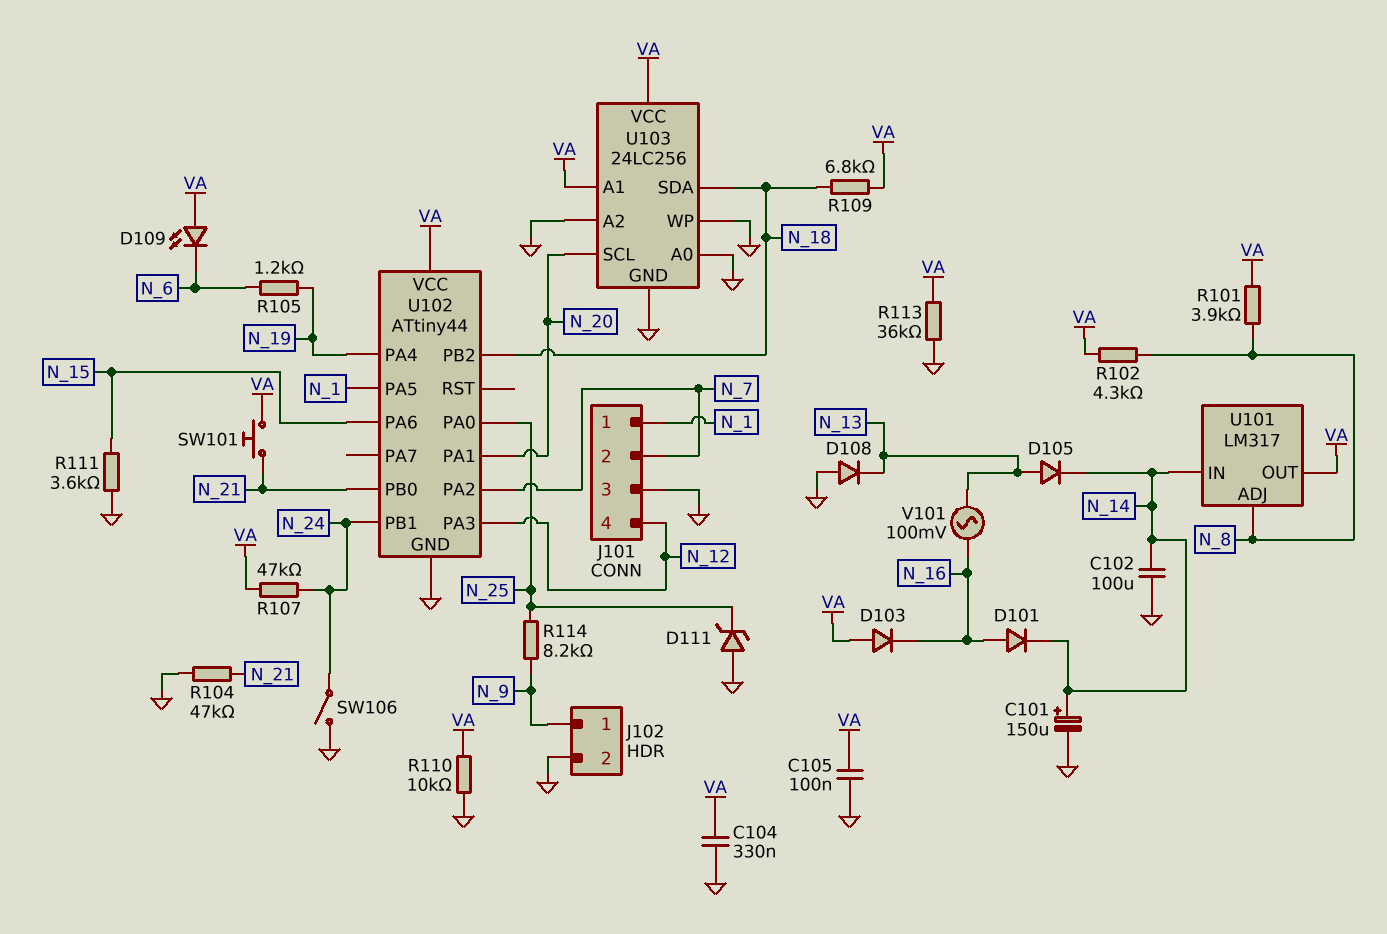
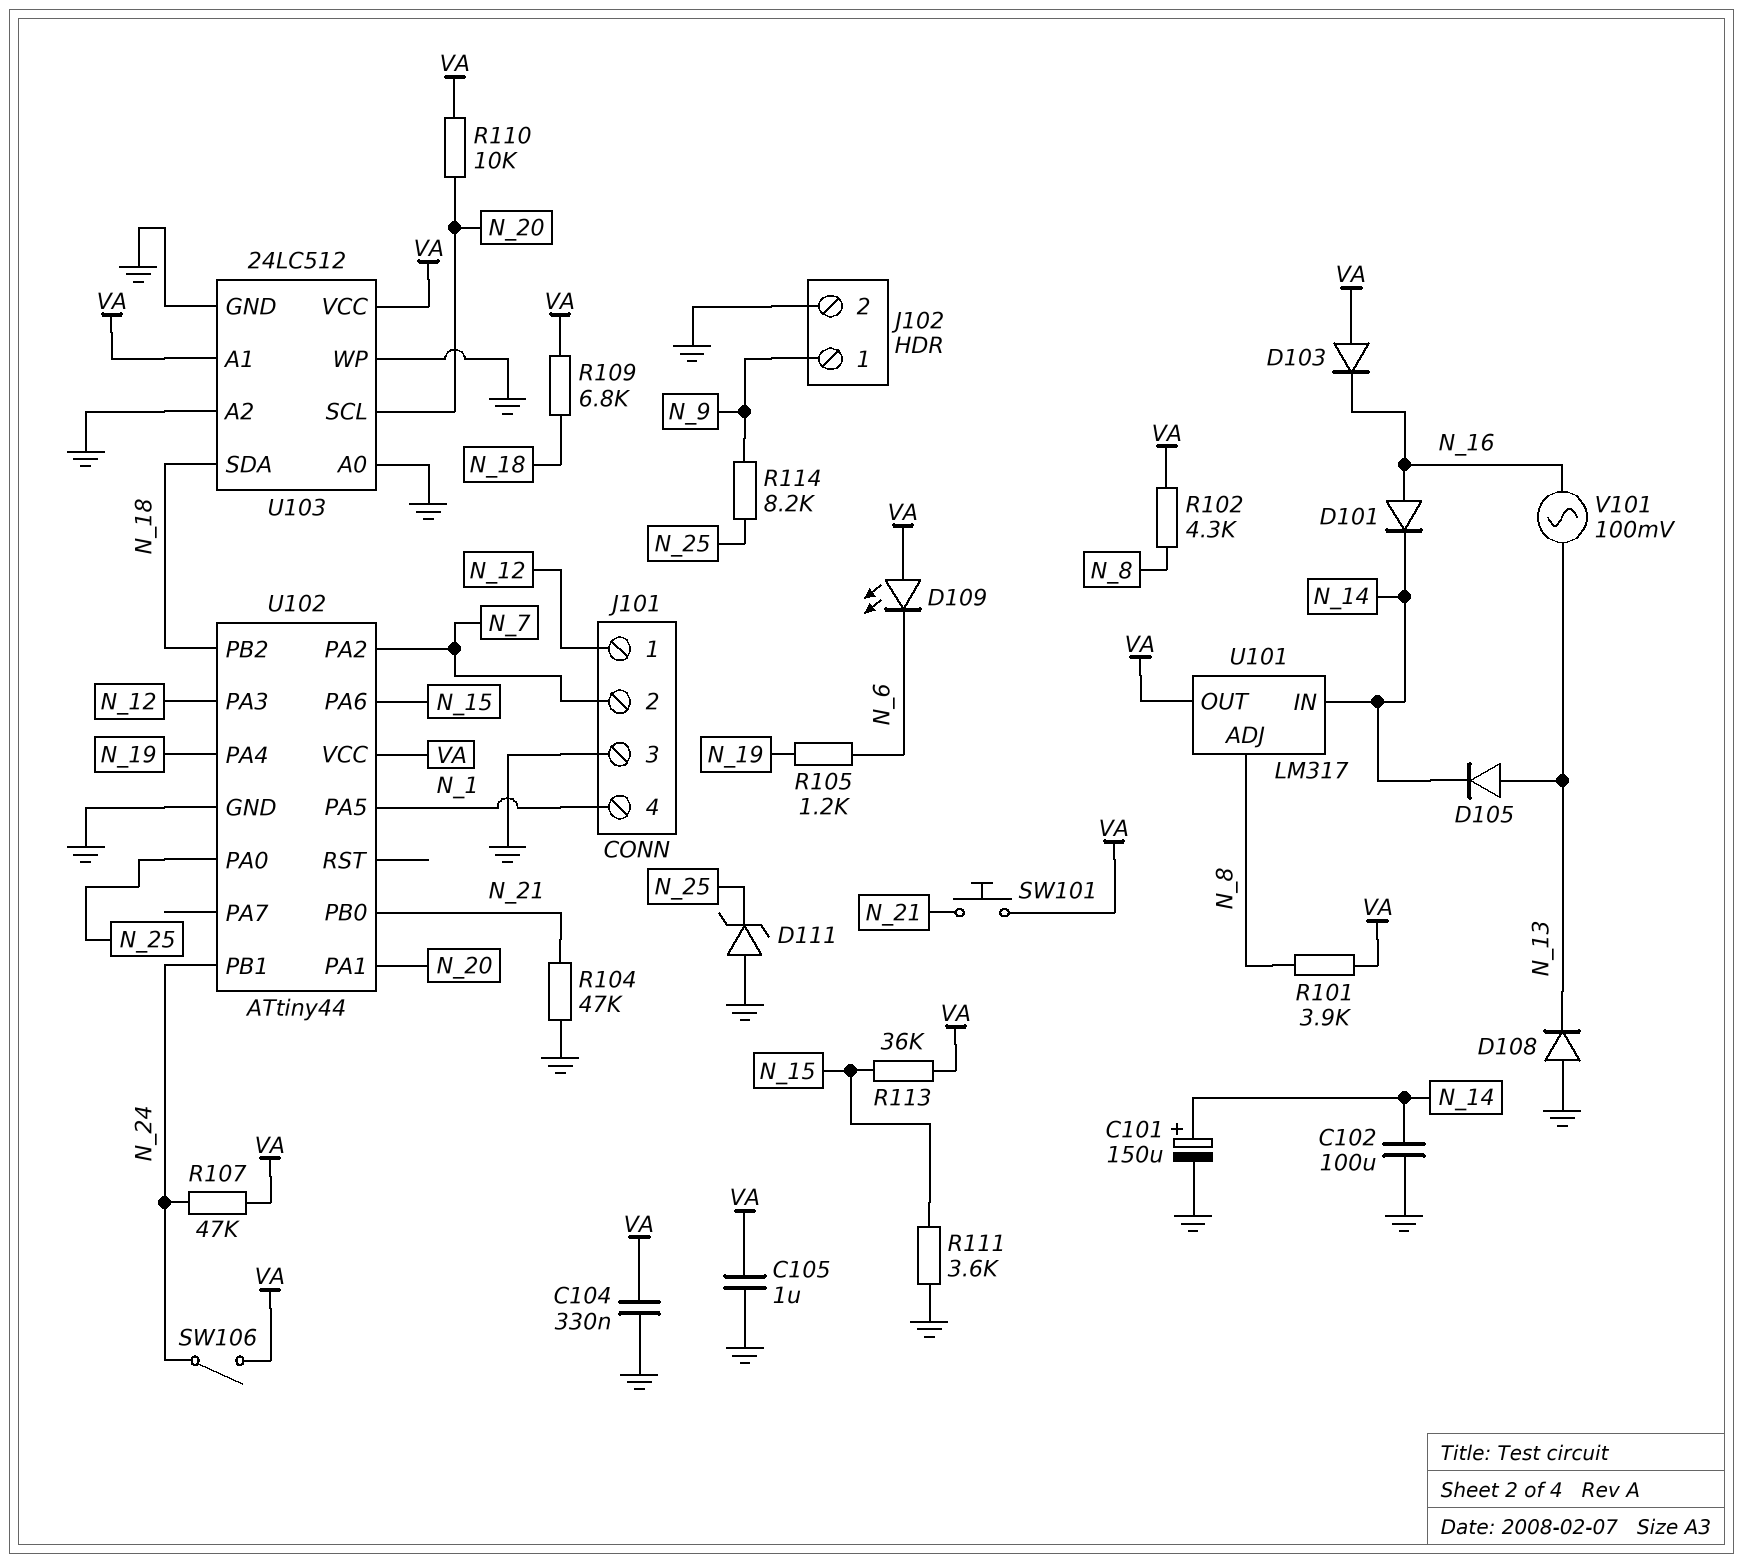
C105: 100nF (GND, VA) -> 1uF (GND, VA)
J101 pin 1: N_1 -> N_12
J101 pin 4: N_12 -> N_1
R110: 10k (GND, VA) -> 10k (N_20, VA)
R113: 36k (GND, VA) -> 36k (N_15, VA)
SW106: switch (GND, N_24) -> switch (N_24, VA)
U103: 24LC256 -> 24LC512

